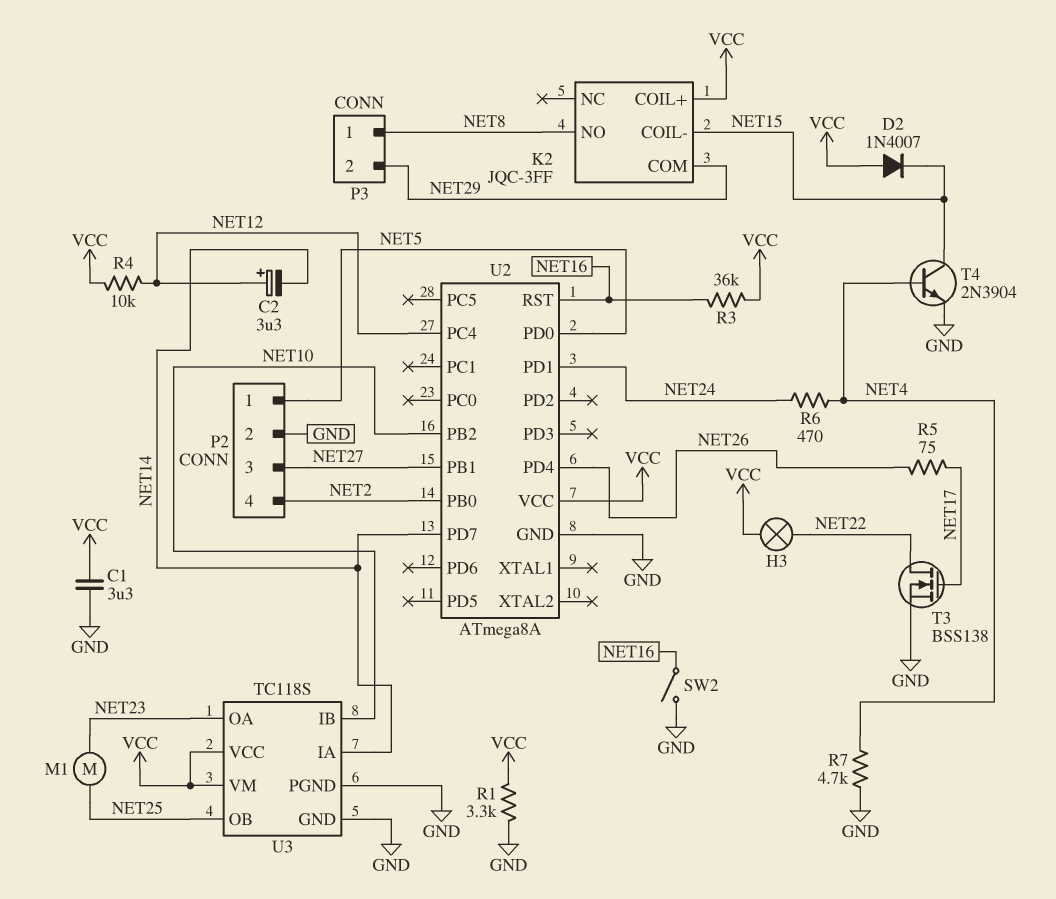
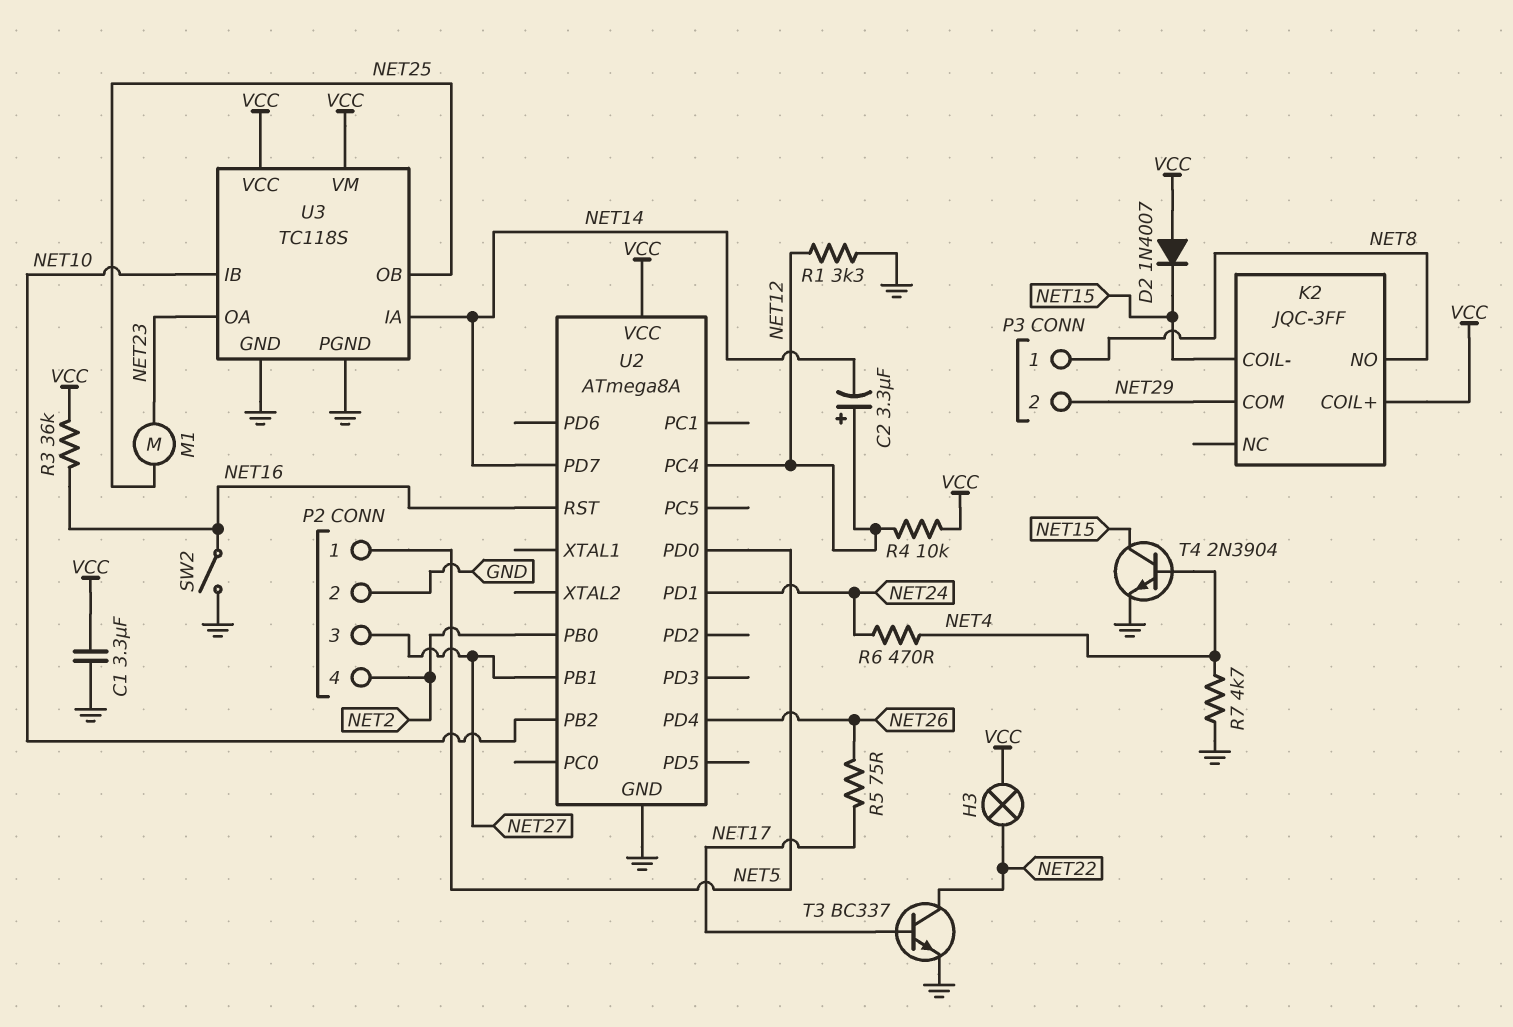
R1: 3.3k (GND, VCC) -> 3.3k (GND, NET12)
T3: NMOS BSS138 (G NET17, D NET22, S GND) -> NPN BC337 (B NET17, C NET22, E GND)

